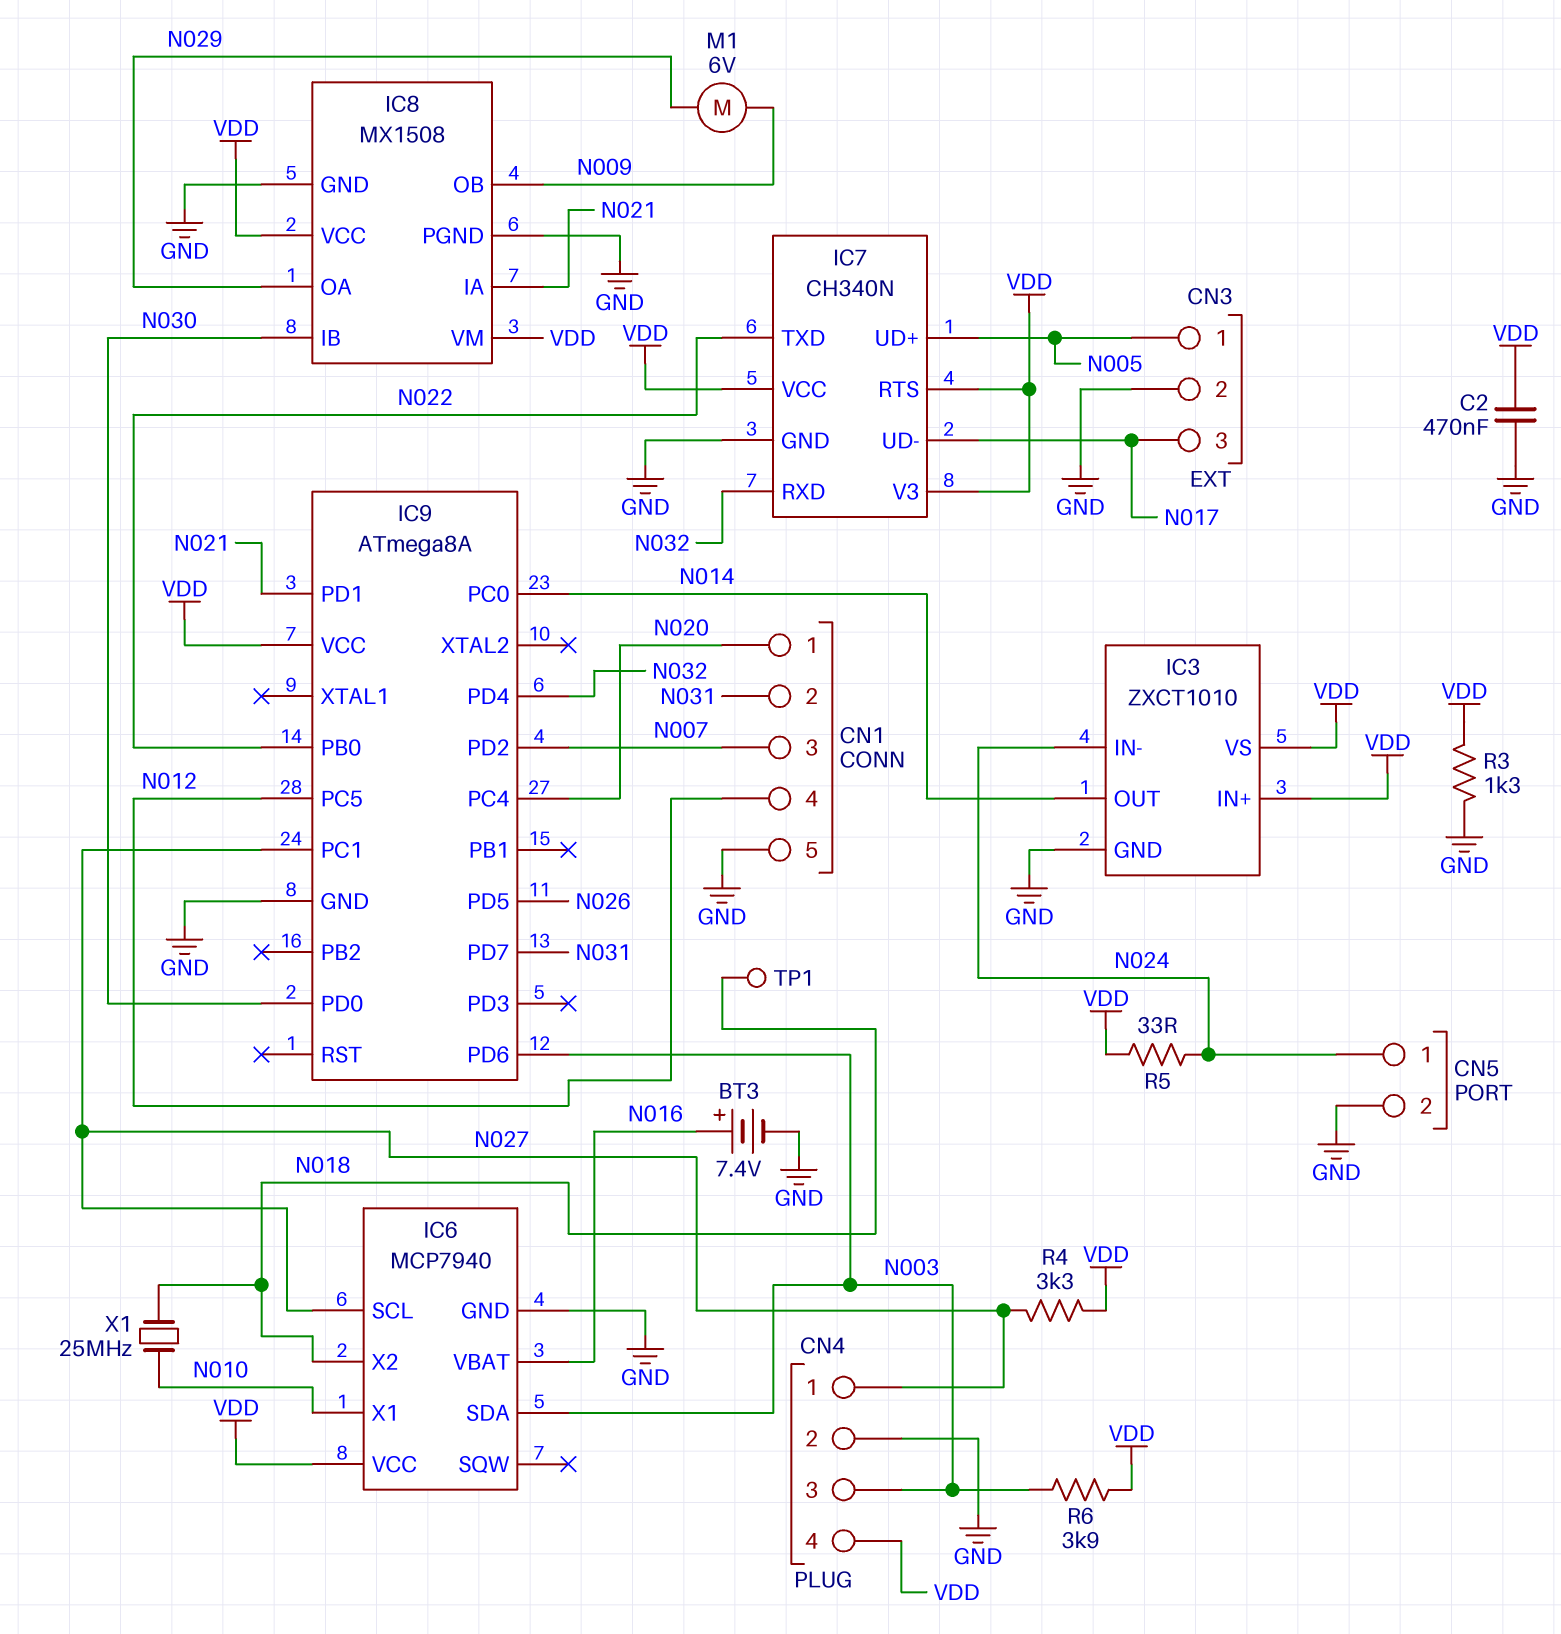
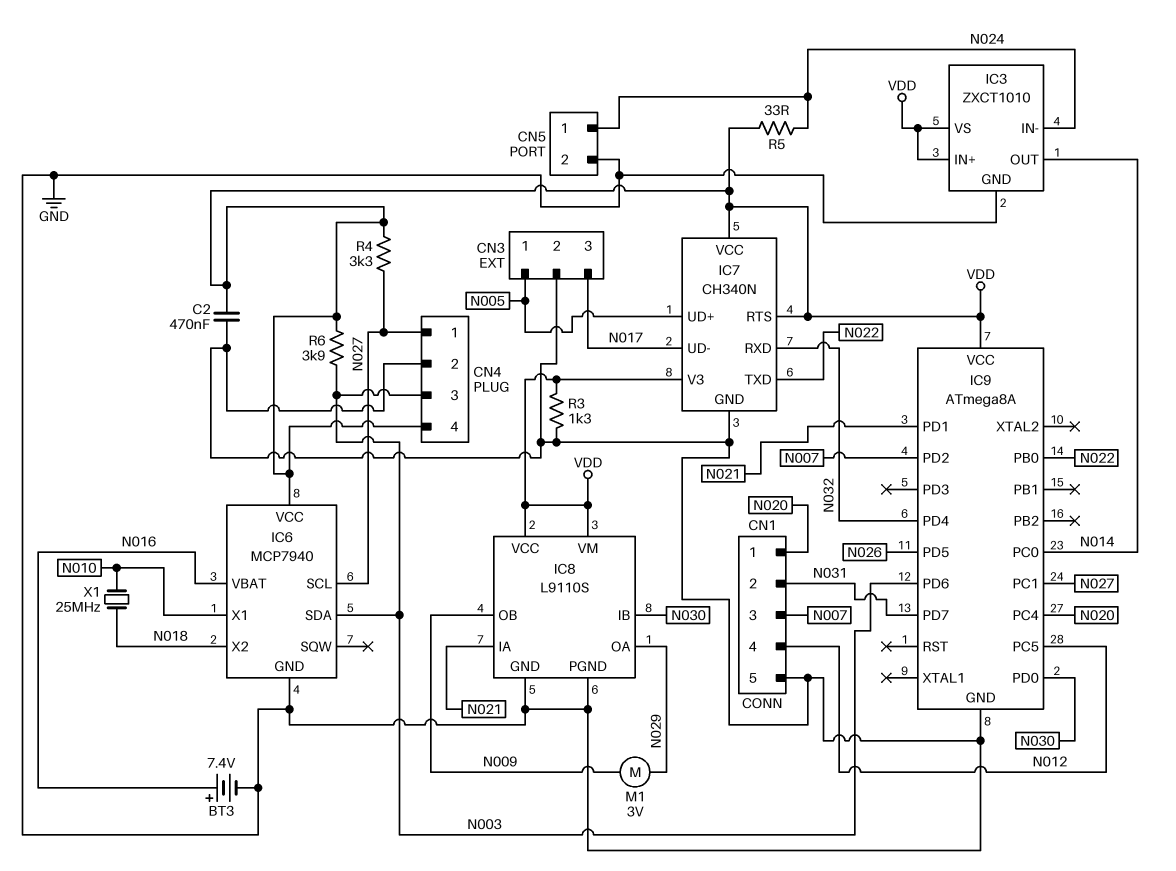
IC8: MX1508 -> L9110S
M1: motor 6V (N009, N029) -> motor 3V (N009, N029)
TP1: test point (N018) -> none

